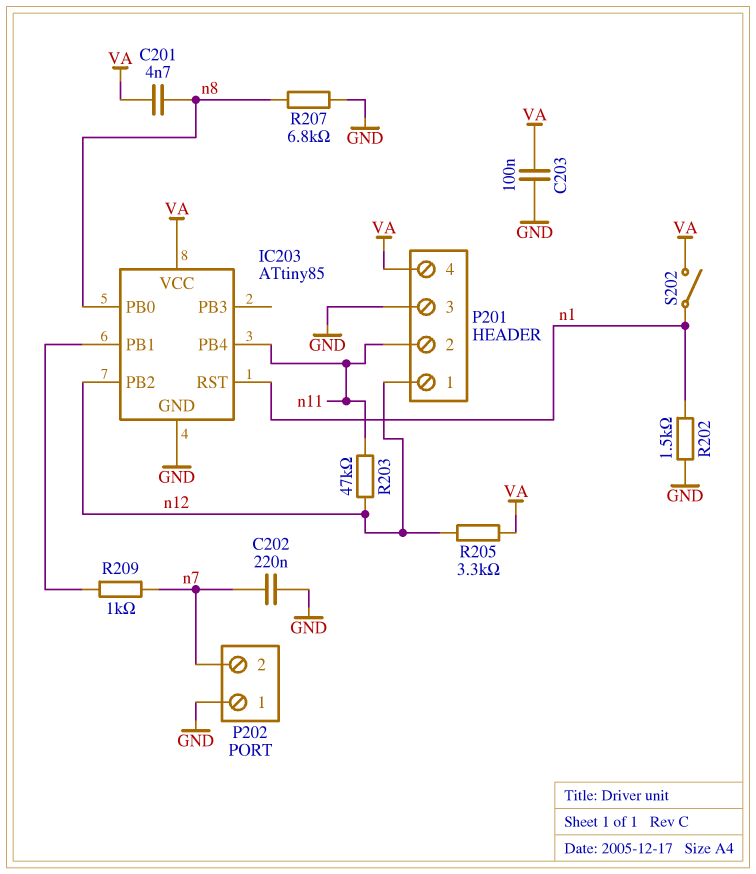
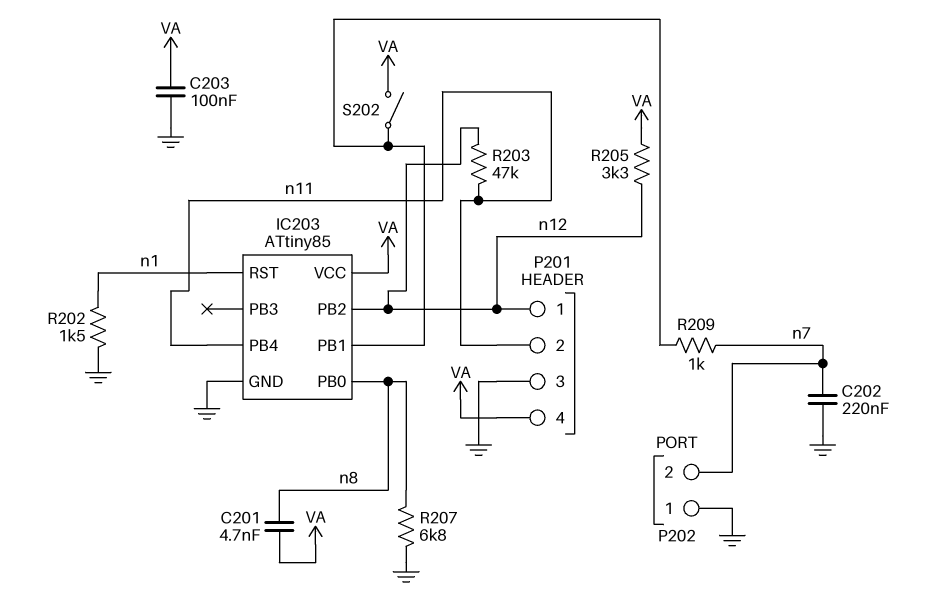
S202: switch (VA, n1) -> switch (IC203/PB1, VA)

